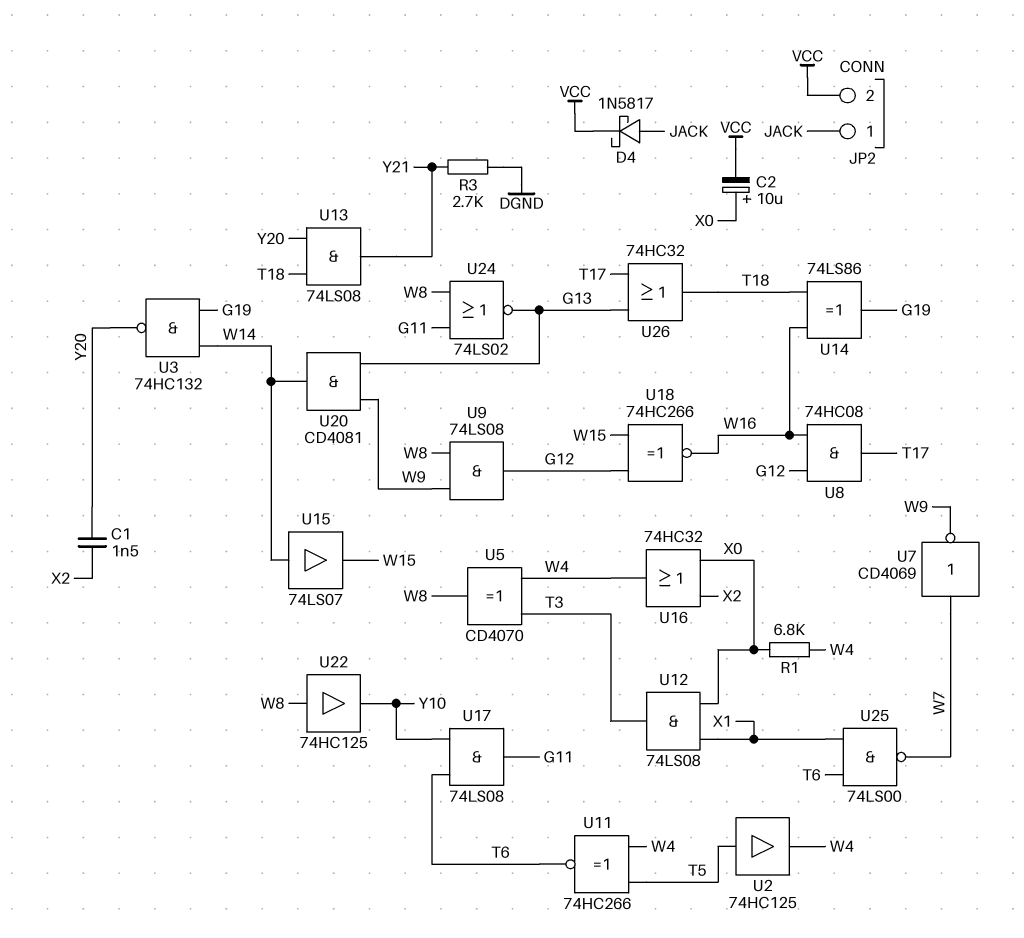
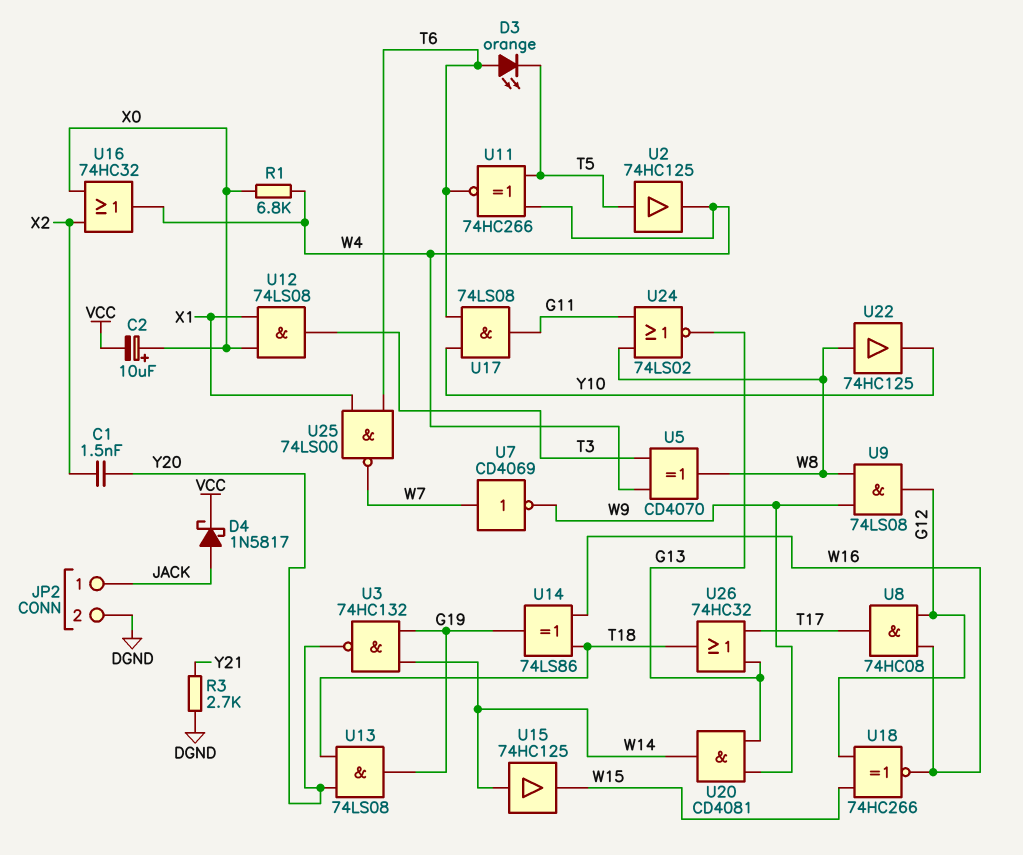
D3: none -> LED orange (A T6, K T5)
JP2 pin 2: VCC -> DGND
U13: AND 74LS08 (in T18, in Y20, out Y21) -> AND 74LS08 (in T18, in Y20, out G19)
U15: buffer 74LS07 (in W14, out W15) -> buffer 74HC125 (in W14, out W15)

